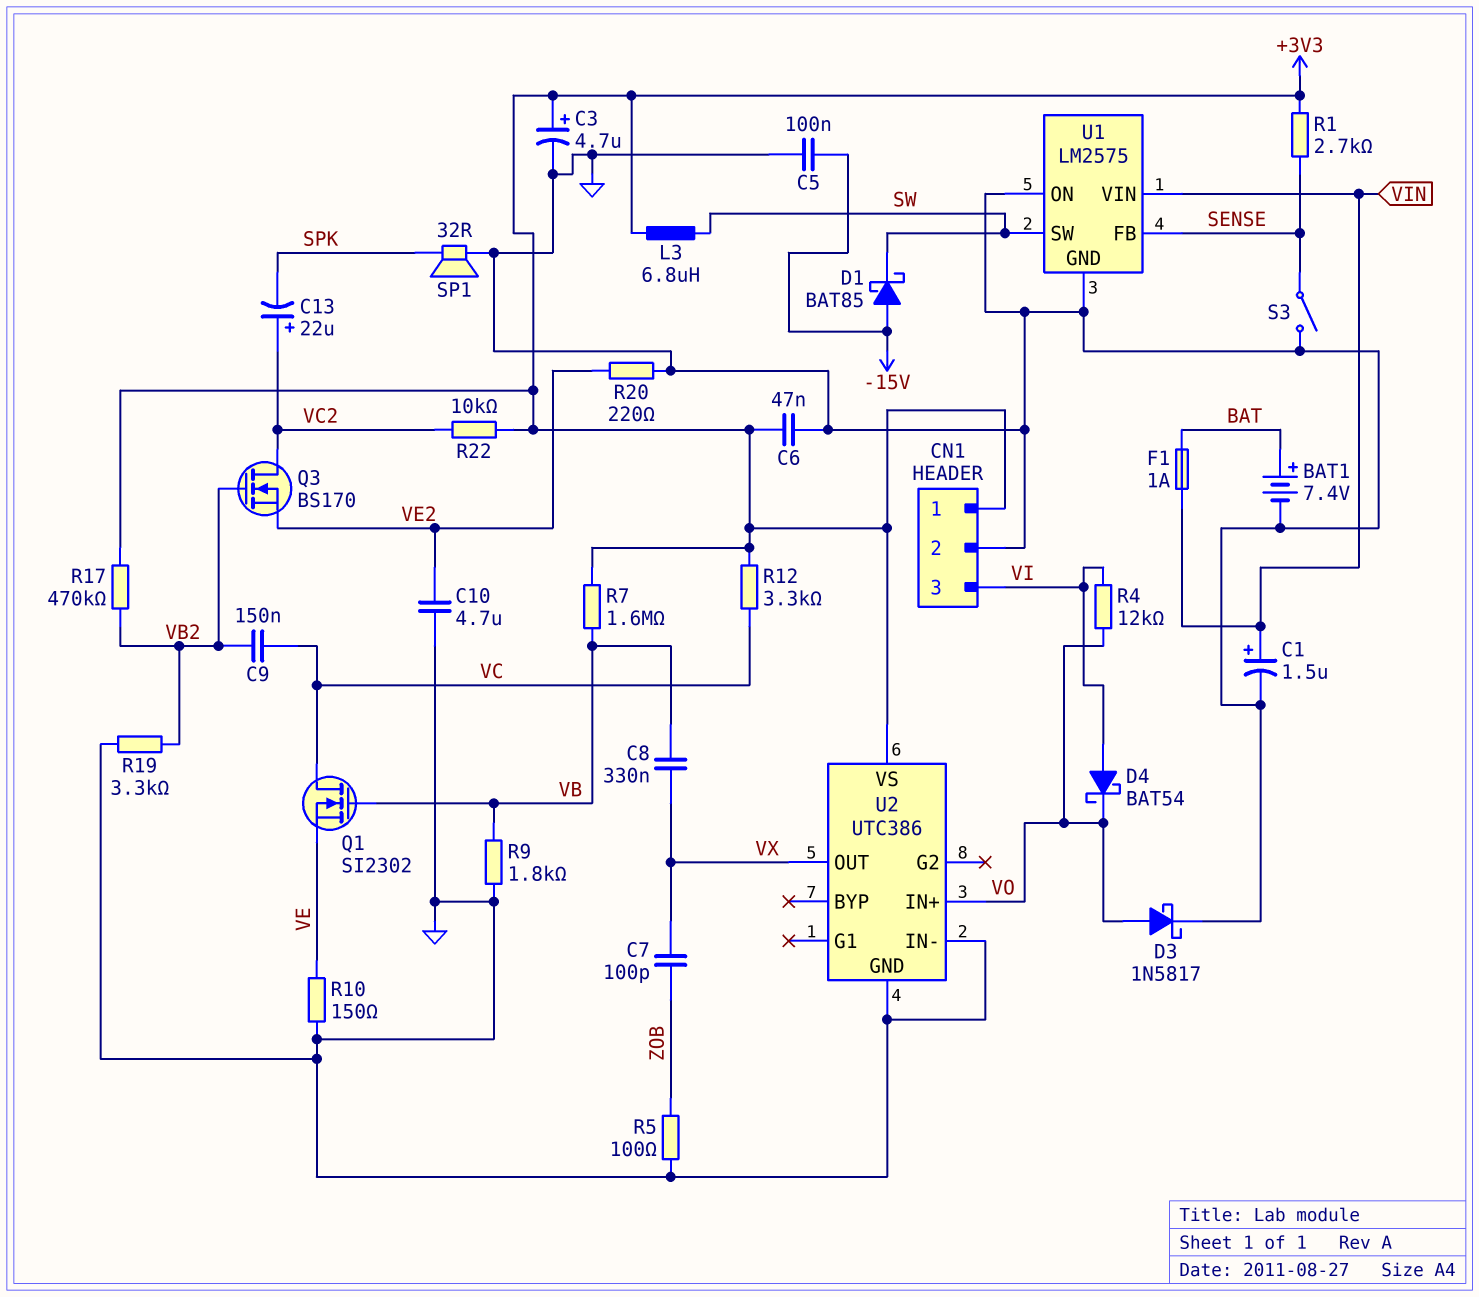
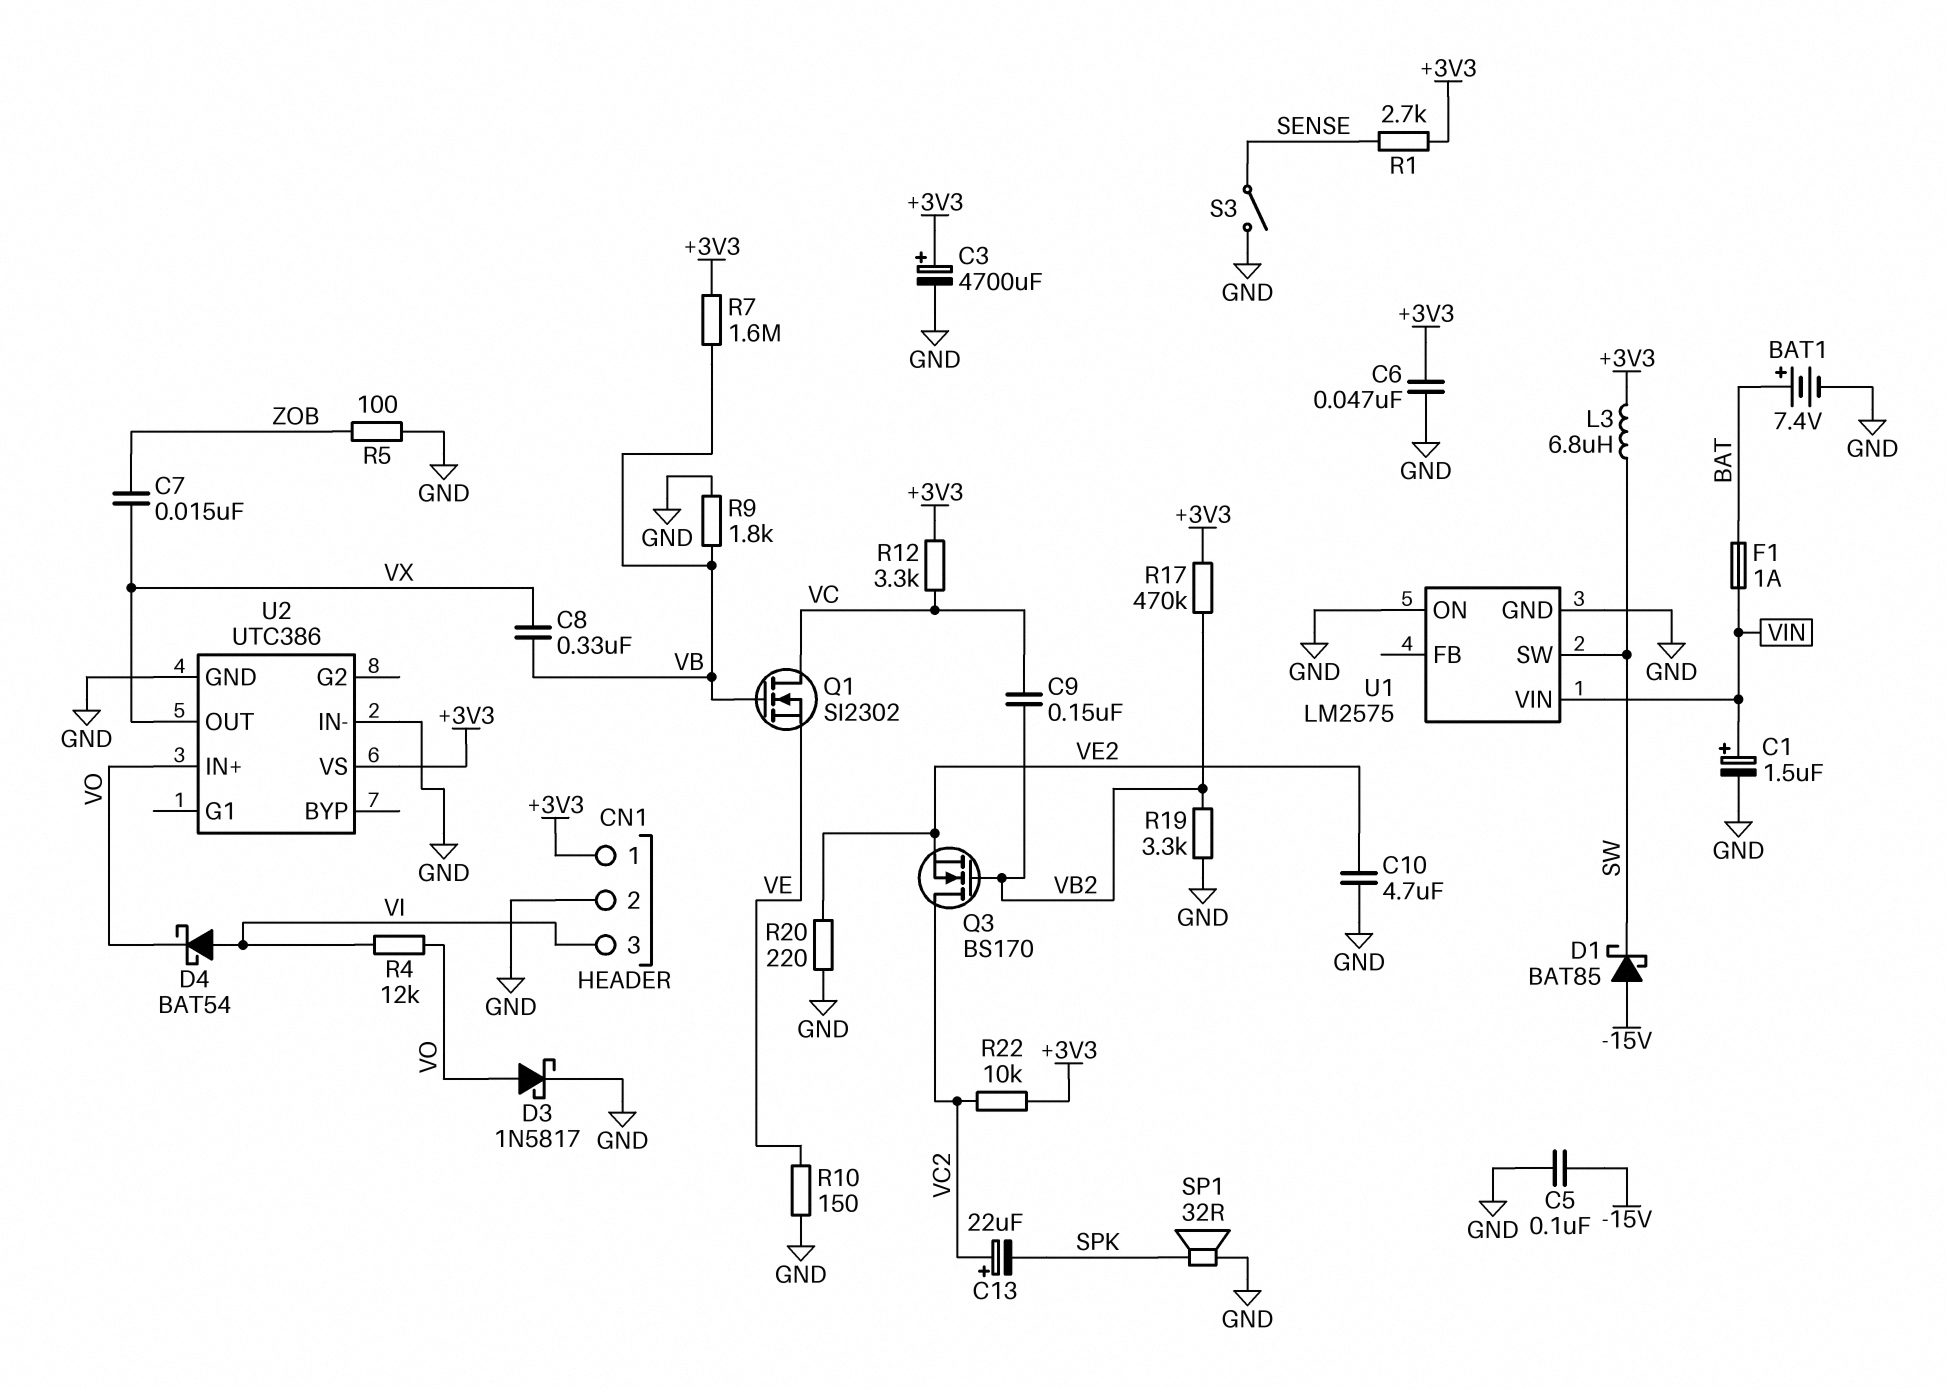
C3: 4.7uF (plus +3V3, minus GND) -> 4700uF (plus +3V3, minus GND)
C7: 100pF (VX, ZOB) -> 15nF (VX, ZOB)
U1 pin FB: SENSE -> none

